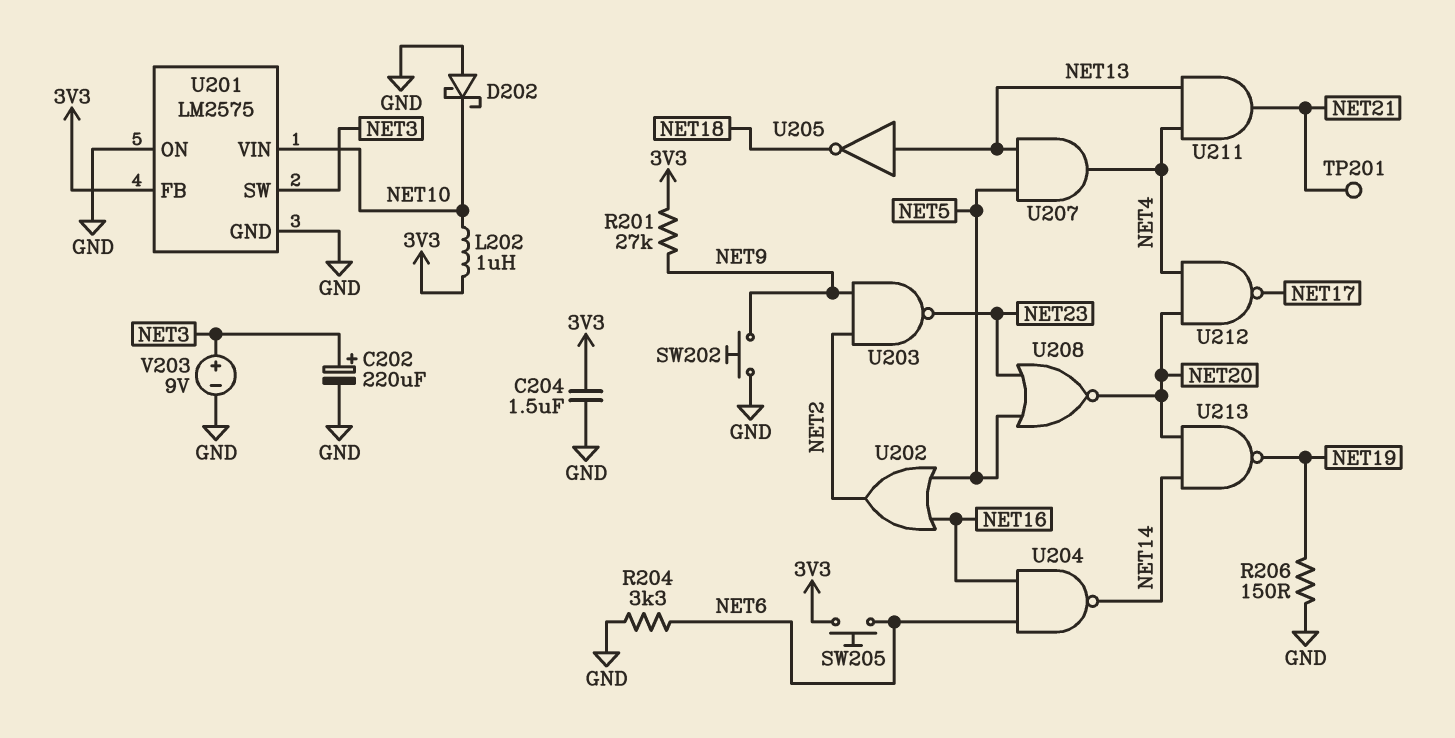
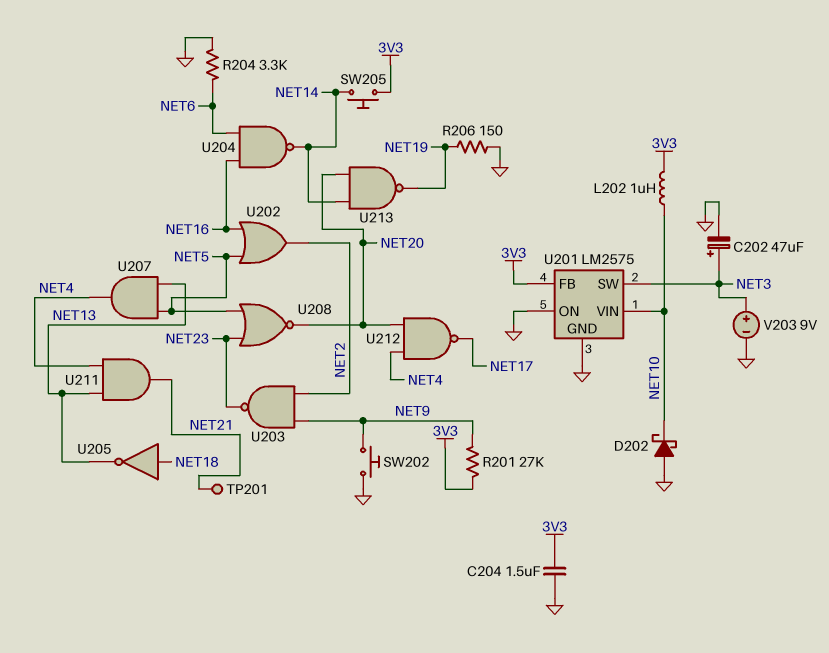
C202: 220uF (plus NET3, minus GND) -> 47uF (plus NET3, minus GND)
SW205: button (3V3, NET6) -> button (3V3, NET14)
U205: NOT (in NET13, out NET18) -> NOT (in NET18, out NET13)

